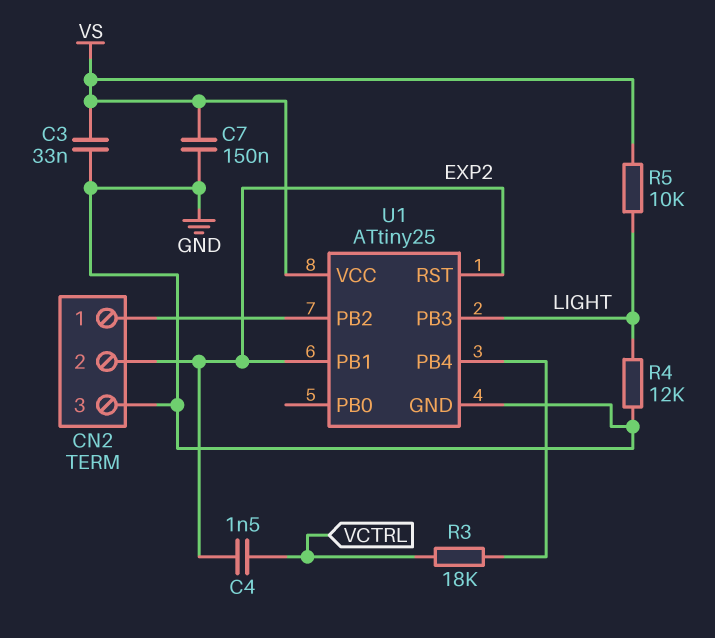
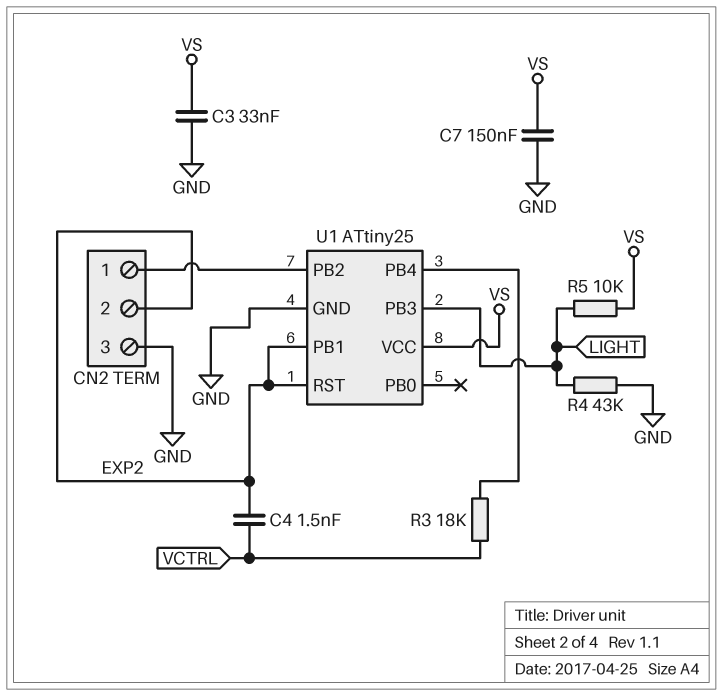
R4: 12k (GND, LIGHT) -> 43k (GND, LIGHT)

